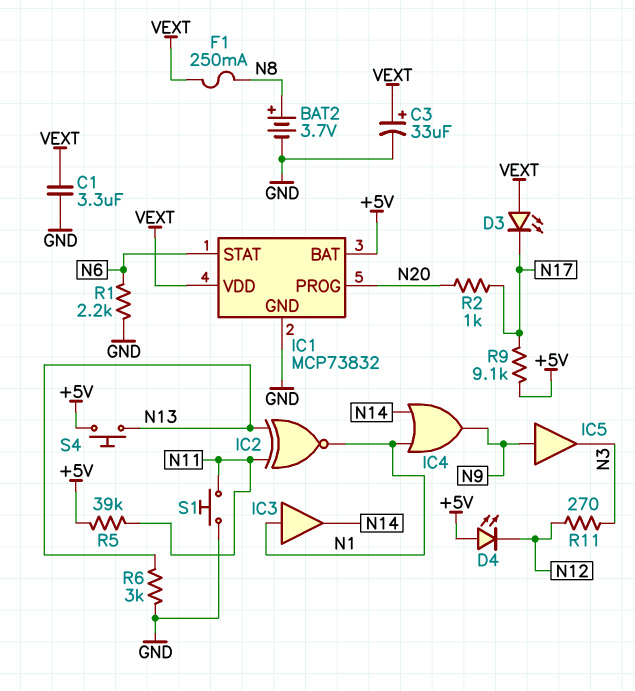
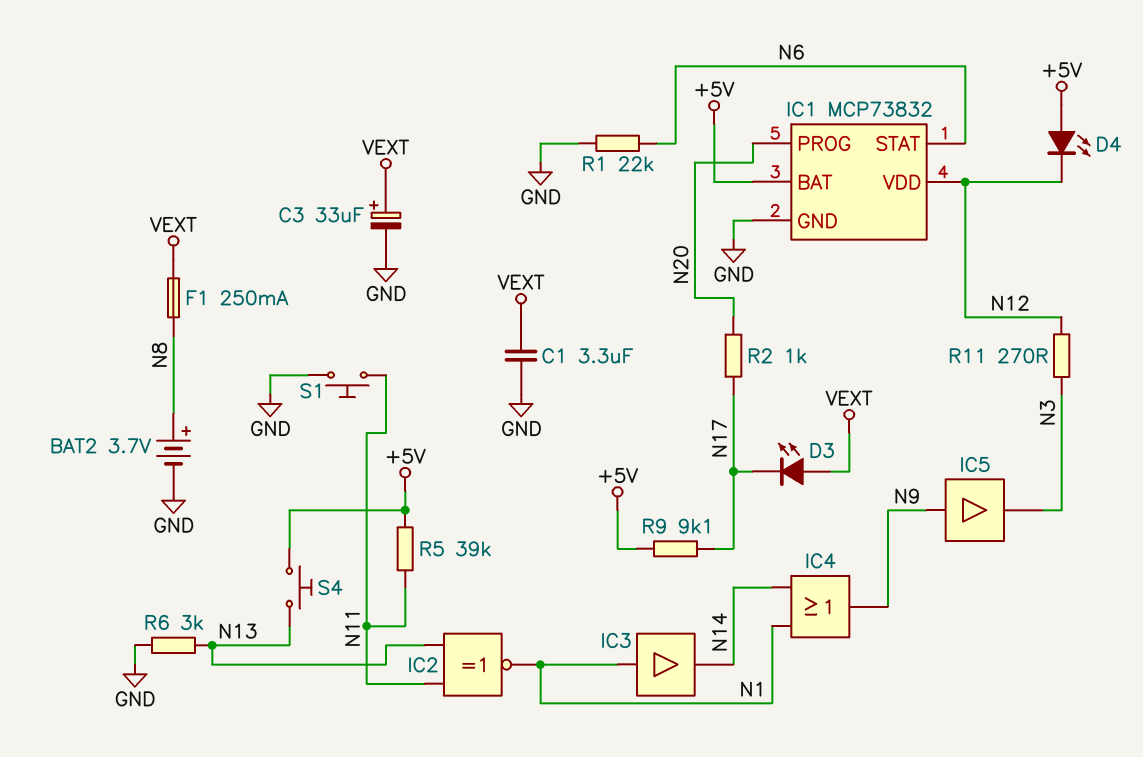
IC1 pin VDD: VEXT -> N12
R1: 2.2k (GND, N6) -> 22k (GND, N6)

